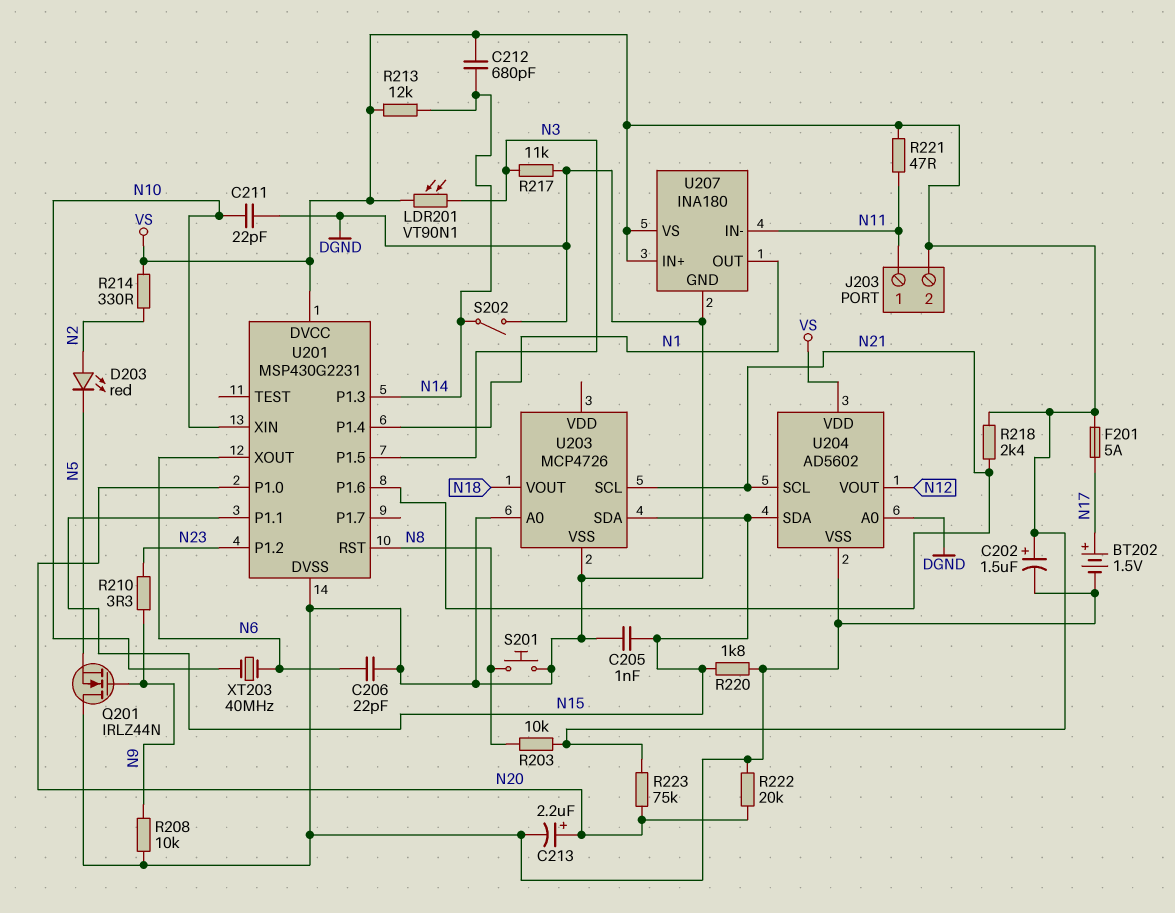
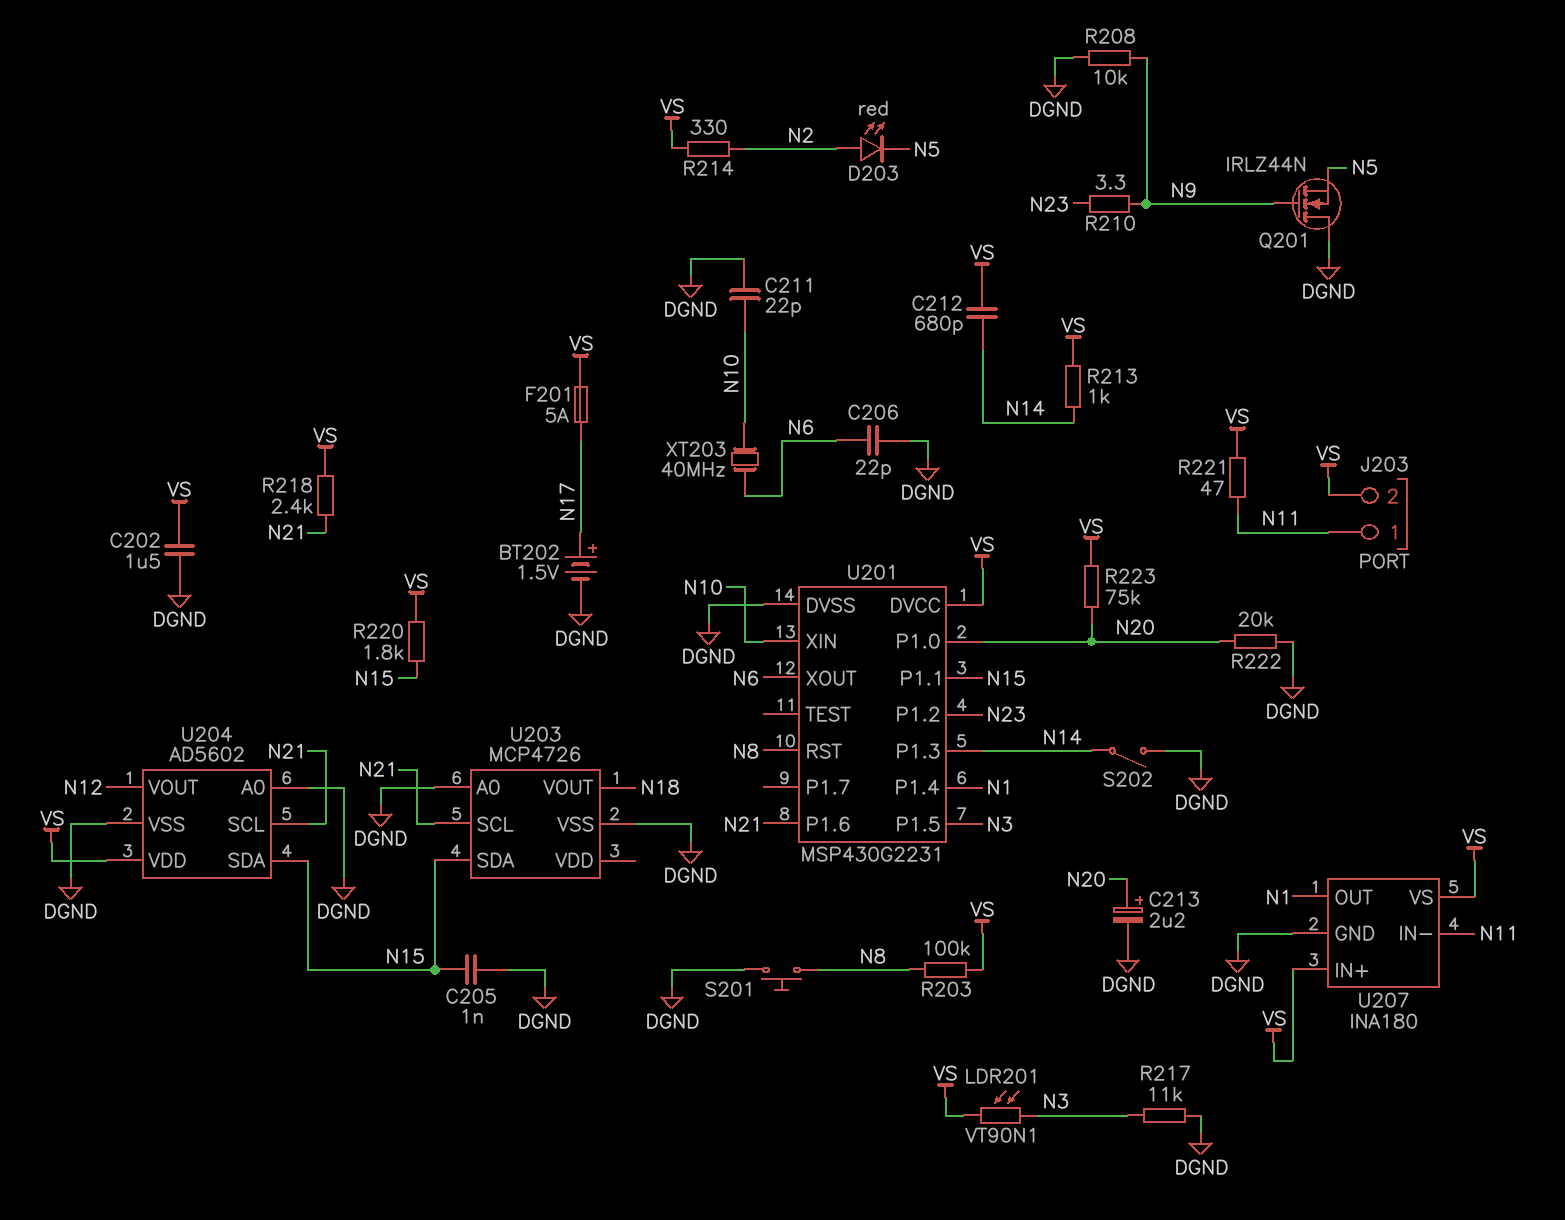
C202: 1.5uF (plus VS, minus DGND) -> 1.5uF (DGND, VS)
R203: 10k (N8, VS) -> 100k (N8, VS)
R213: 12k (N14, VS) -> 1k (N14, VS)
R220: 1.8k (DGND, N15) -> 1.8k (N15, VS)

